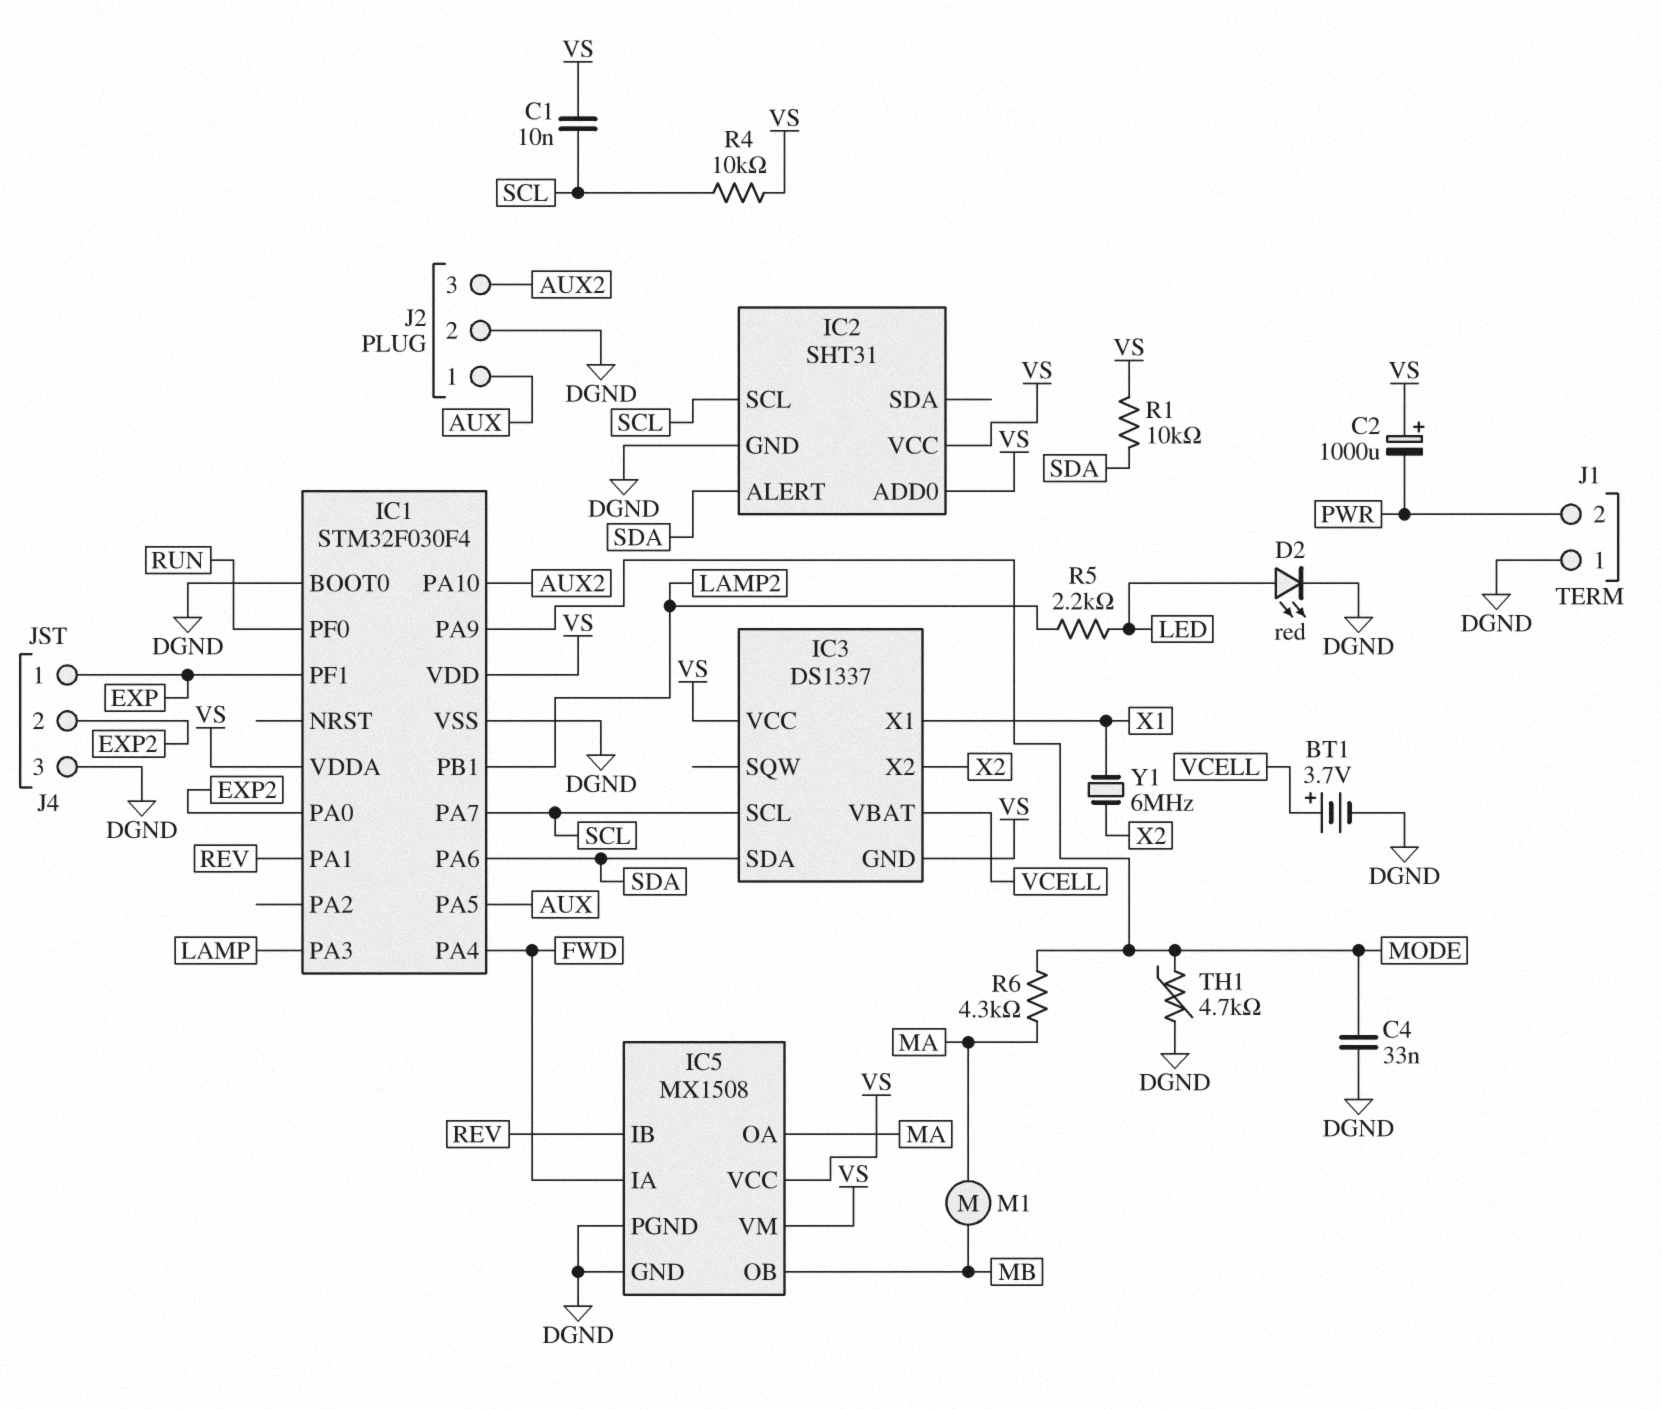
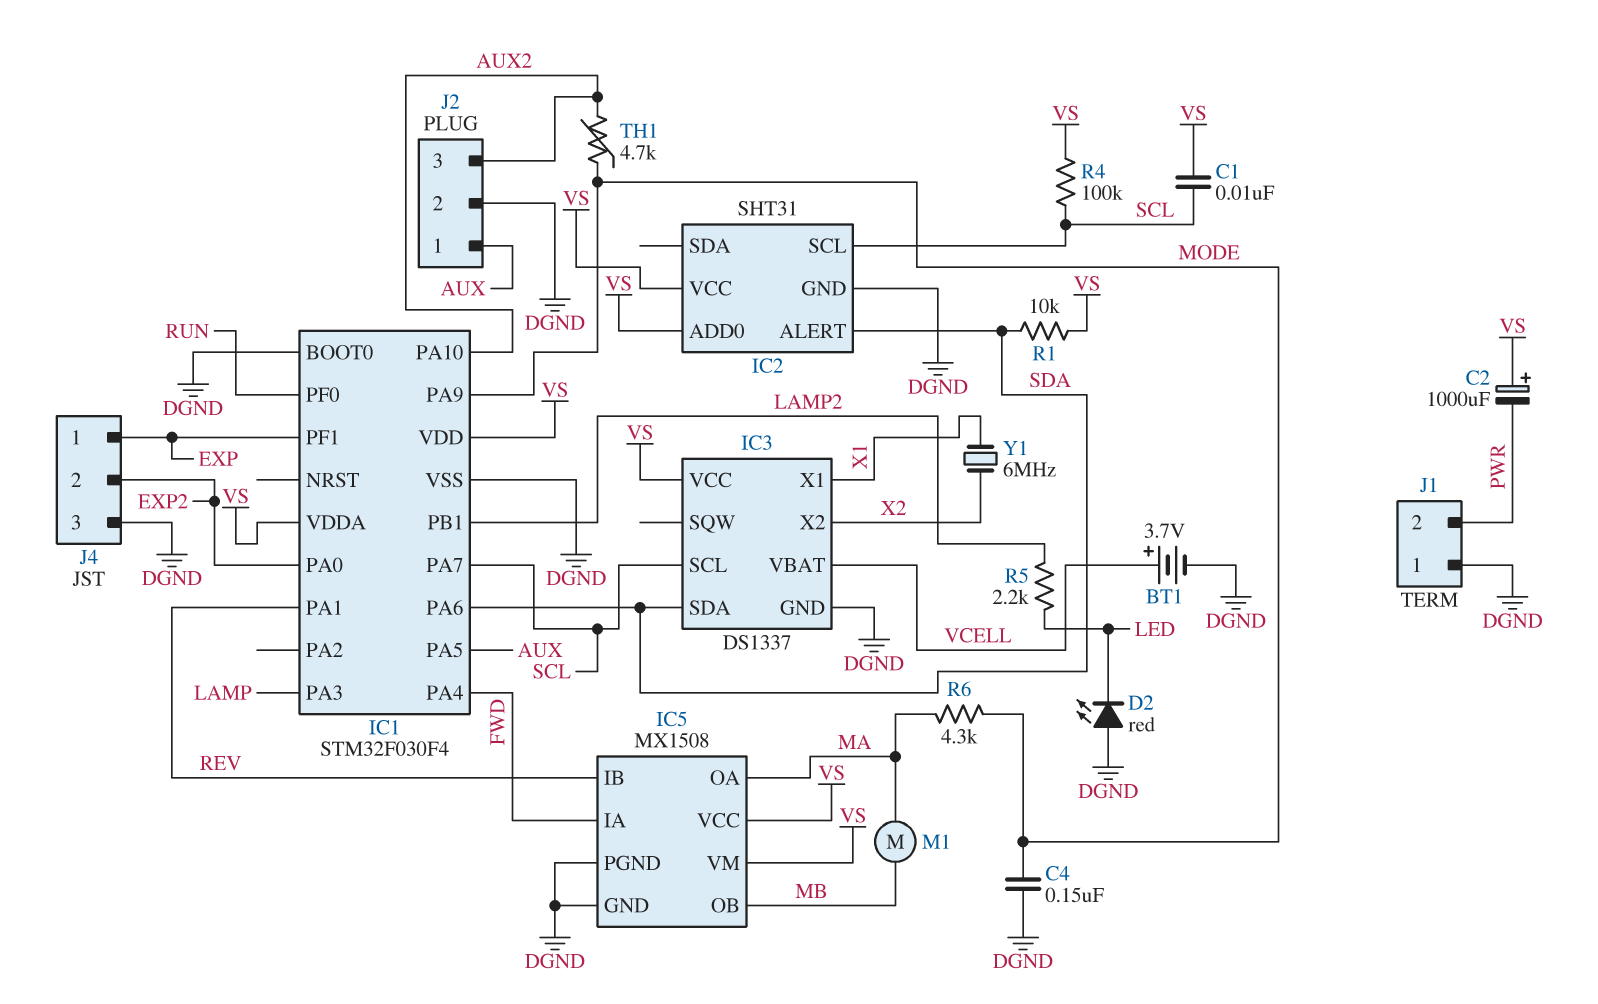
C4: 33nF (DGND, MODE) -> 150nF (DGND, MODE)
D2: LED red (A LED, K DGND) -> LED red (A DGND, K LED)
IC3 pin GND: VS -> DGND
R4: 10k (SCL, VS) -> 100k (SCL, VS)
TH1: 4.7k (DGND, MODE) -> 4.7k (AUX2, MODE)

